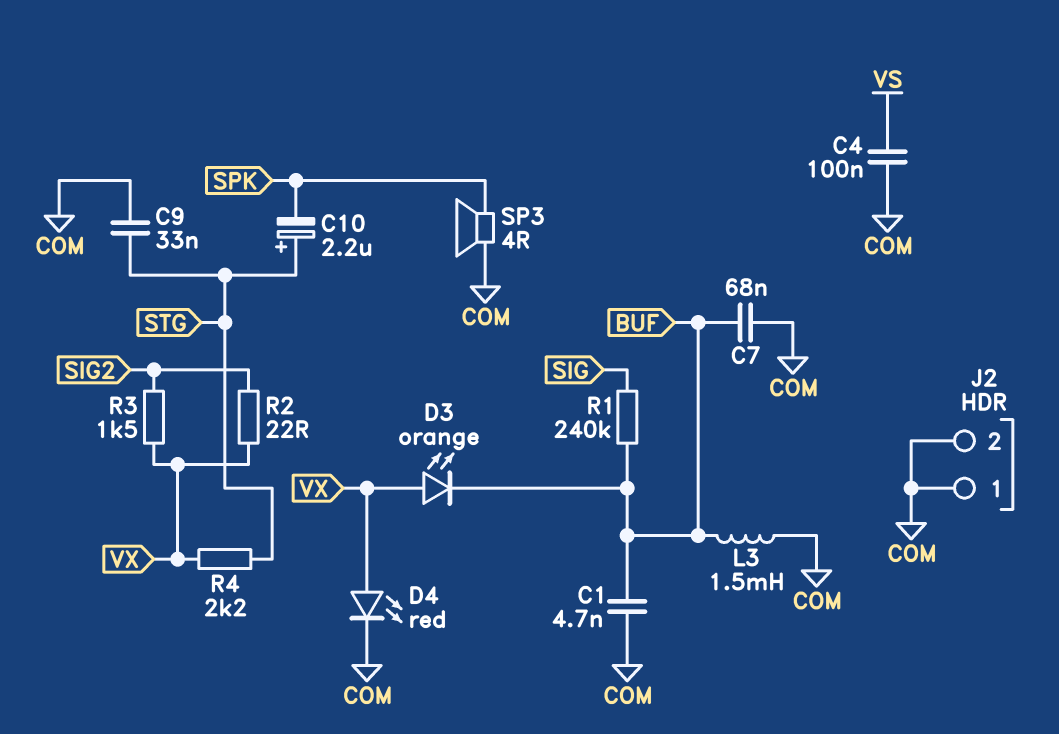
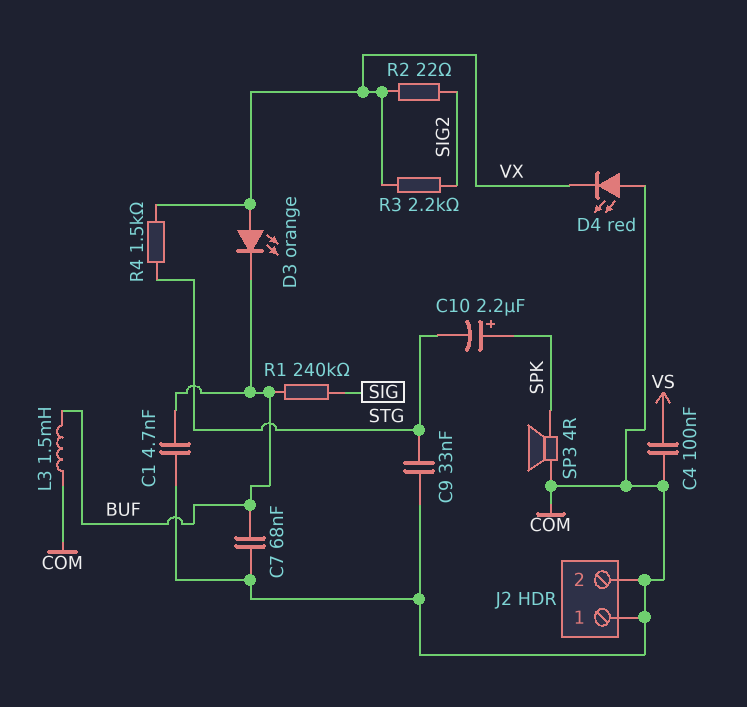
C10: 2.2uF (plus STG, minus SPK) -> 2.2uF (plus SPK, minus STG)
D4: LED red (A VX, K COM) -> LED red (A COM, K VX)
R3: 1.5k (SIG2, VX) -> 2.2k (SIG2, VX)
R4: 2.2k (STG, VX) -> 1.5k (STG, VX)

